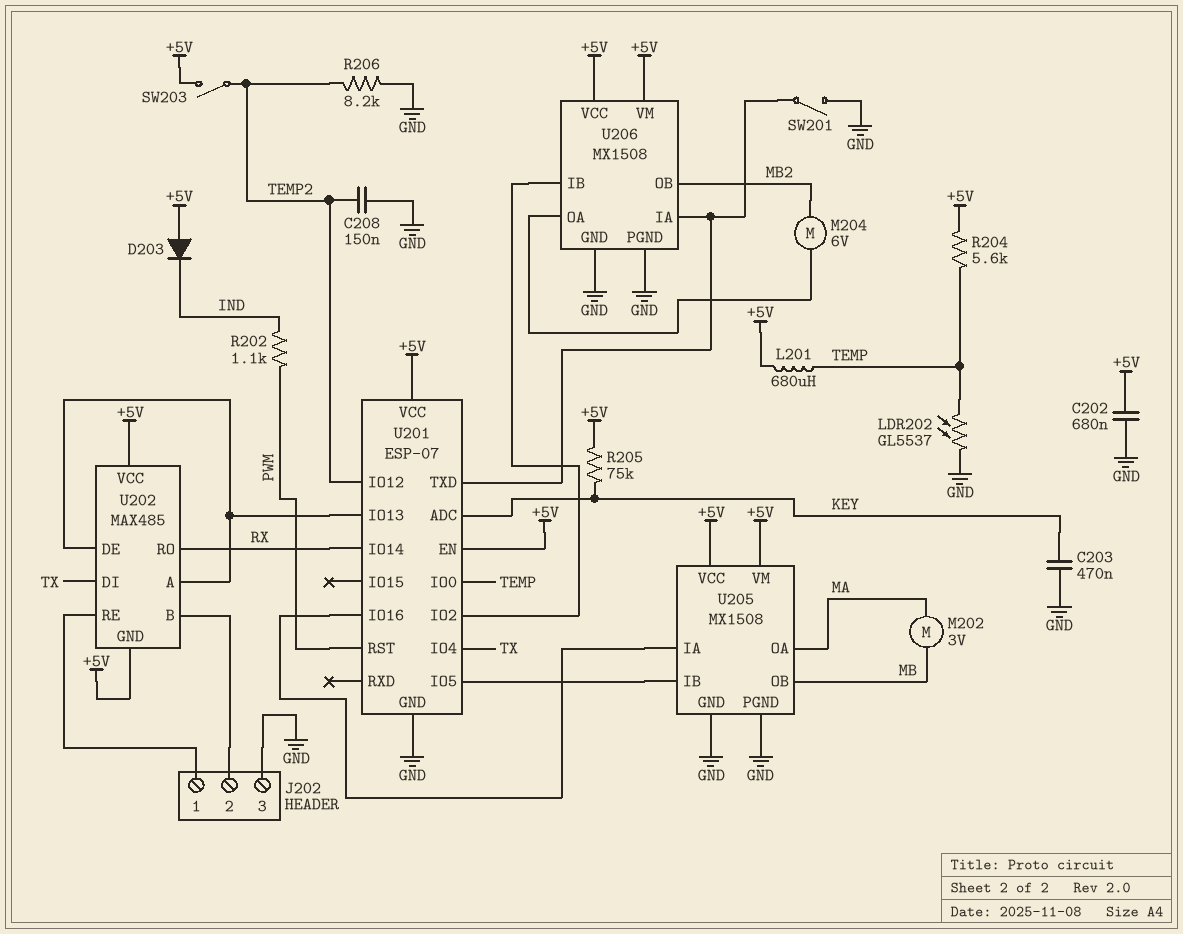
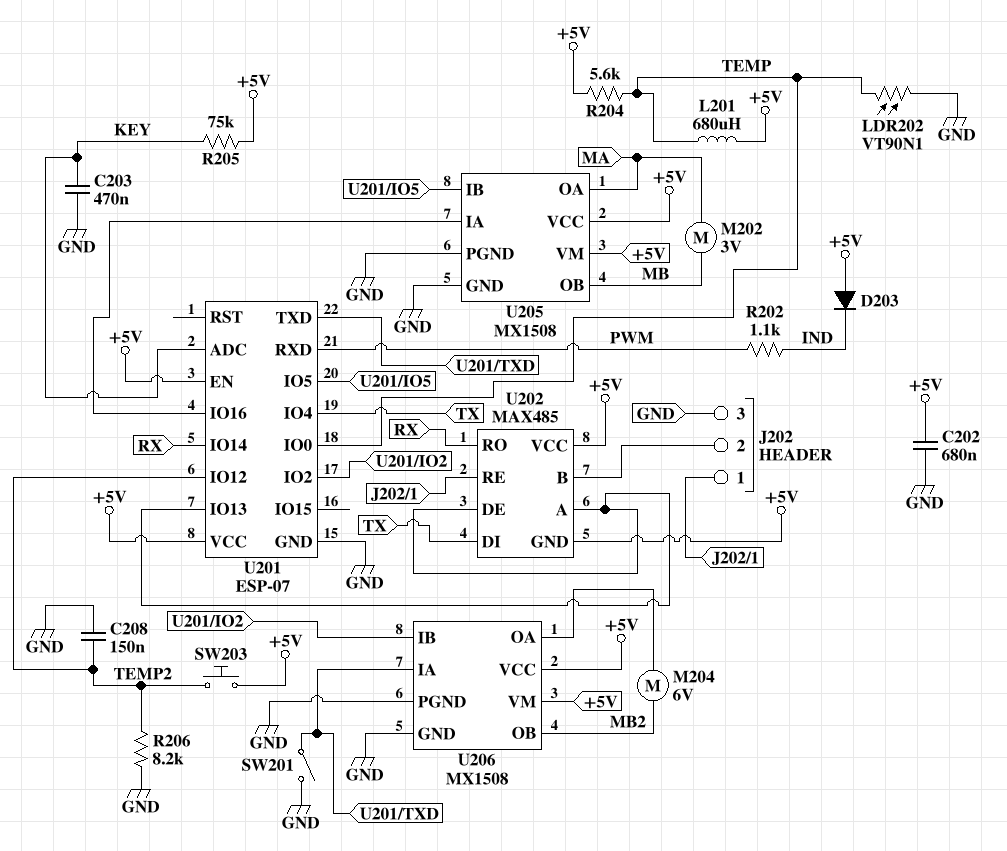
LDR202: GL5537 (GND, TEMP) -> VT90N1 (GND, TEMP)
SW203: switch (+5V, TEMP2) -> button (+5V, TEMP2)
U201 pin RST: PWM -> none
U201 pin RXD: none -> PWM

